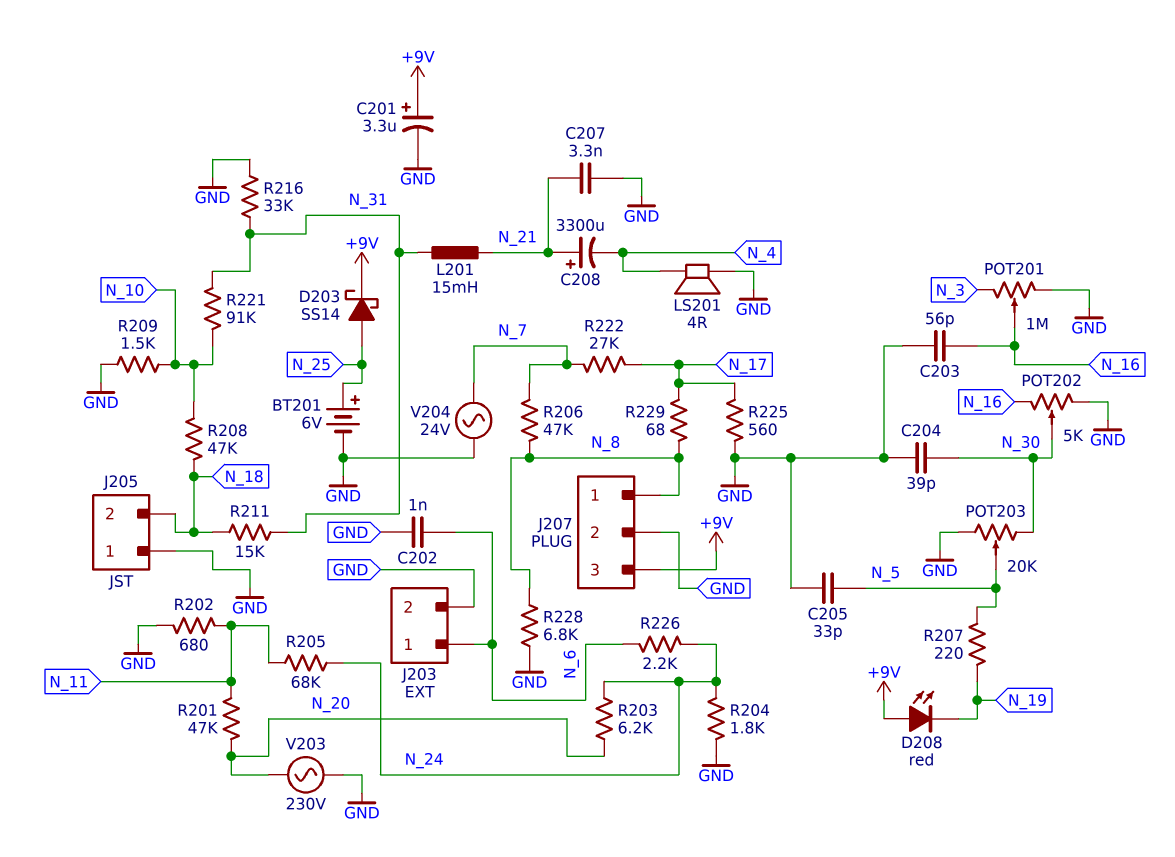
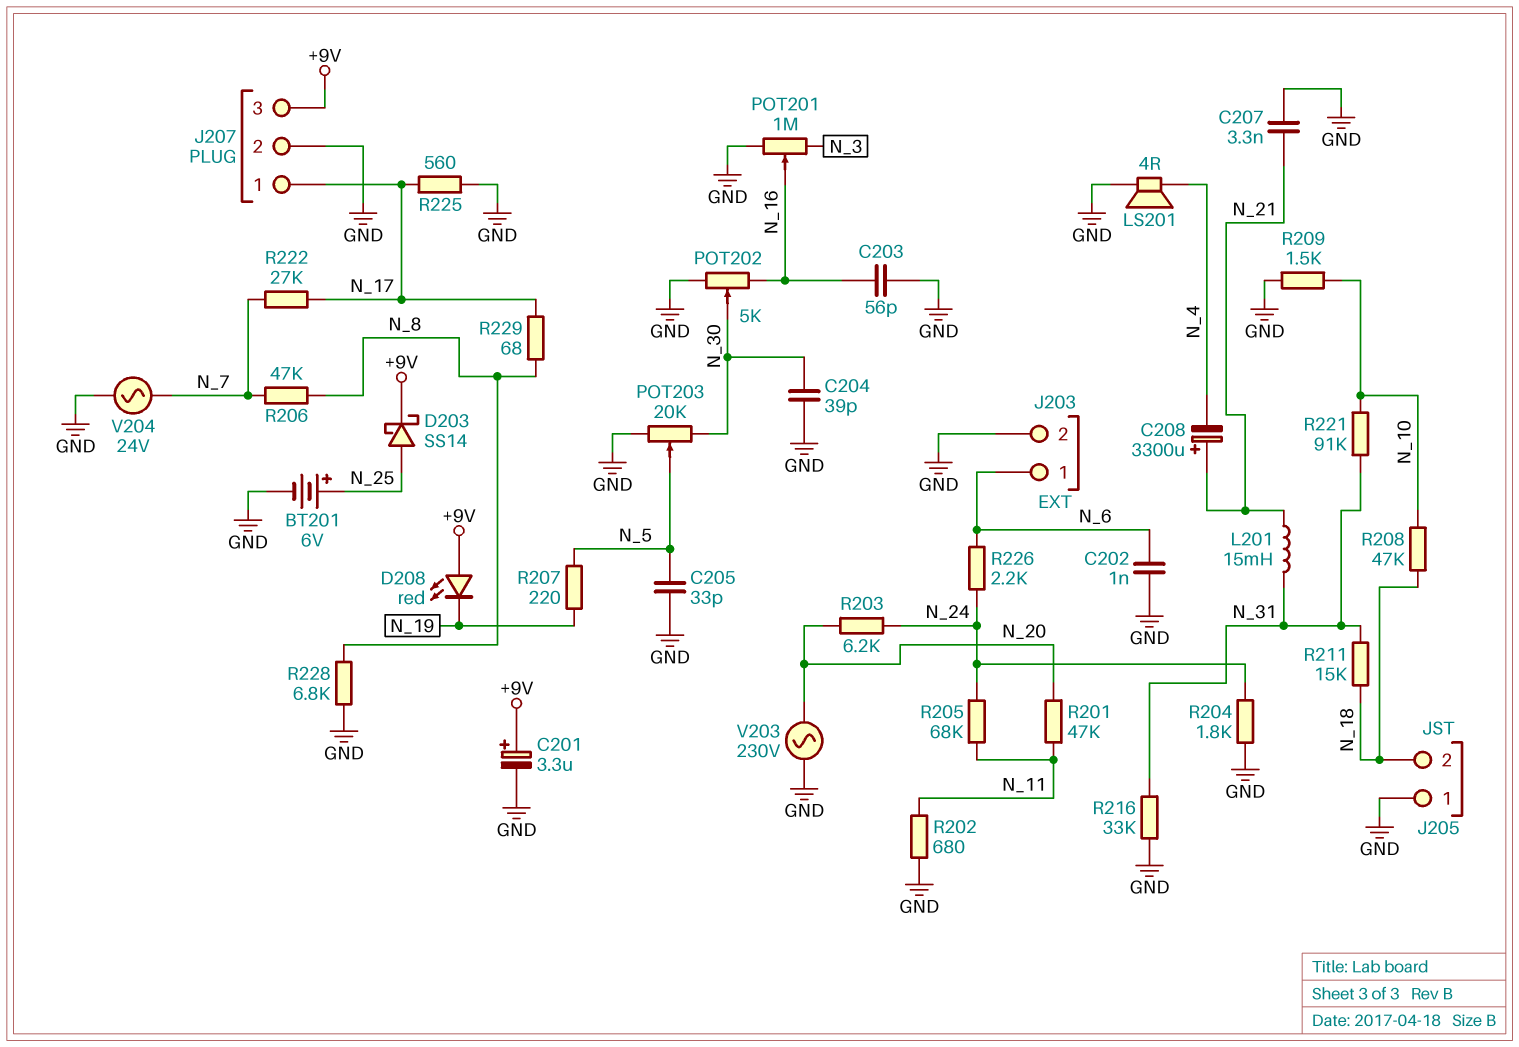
J207 pin 1: N_8 -> N_17

